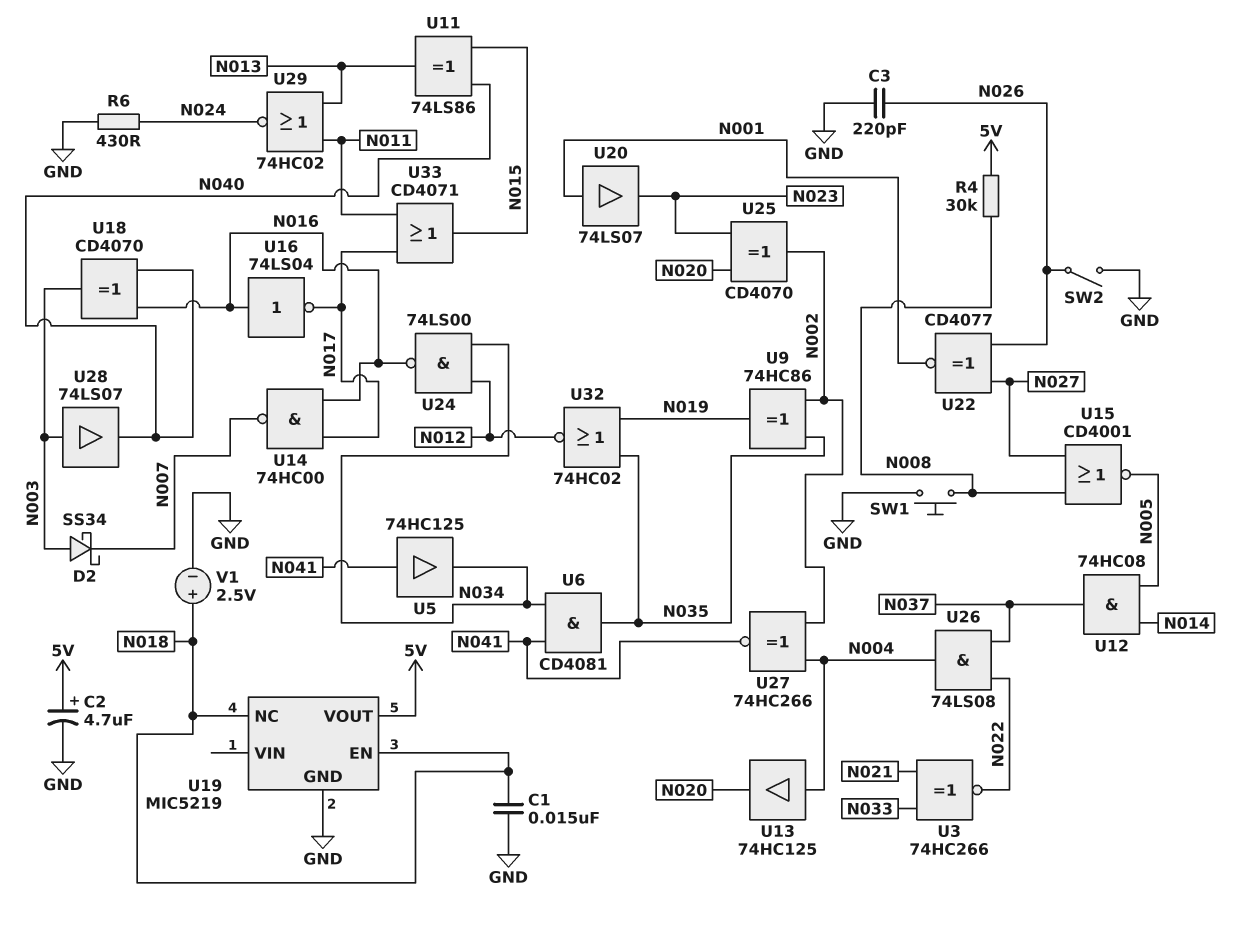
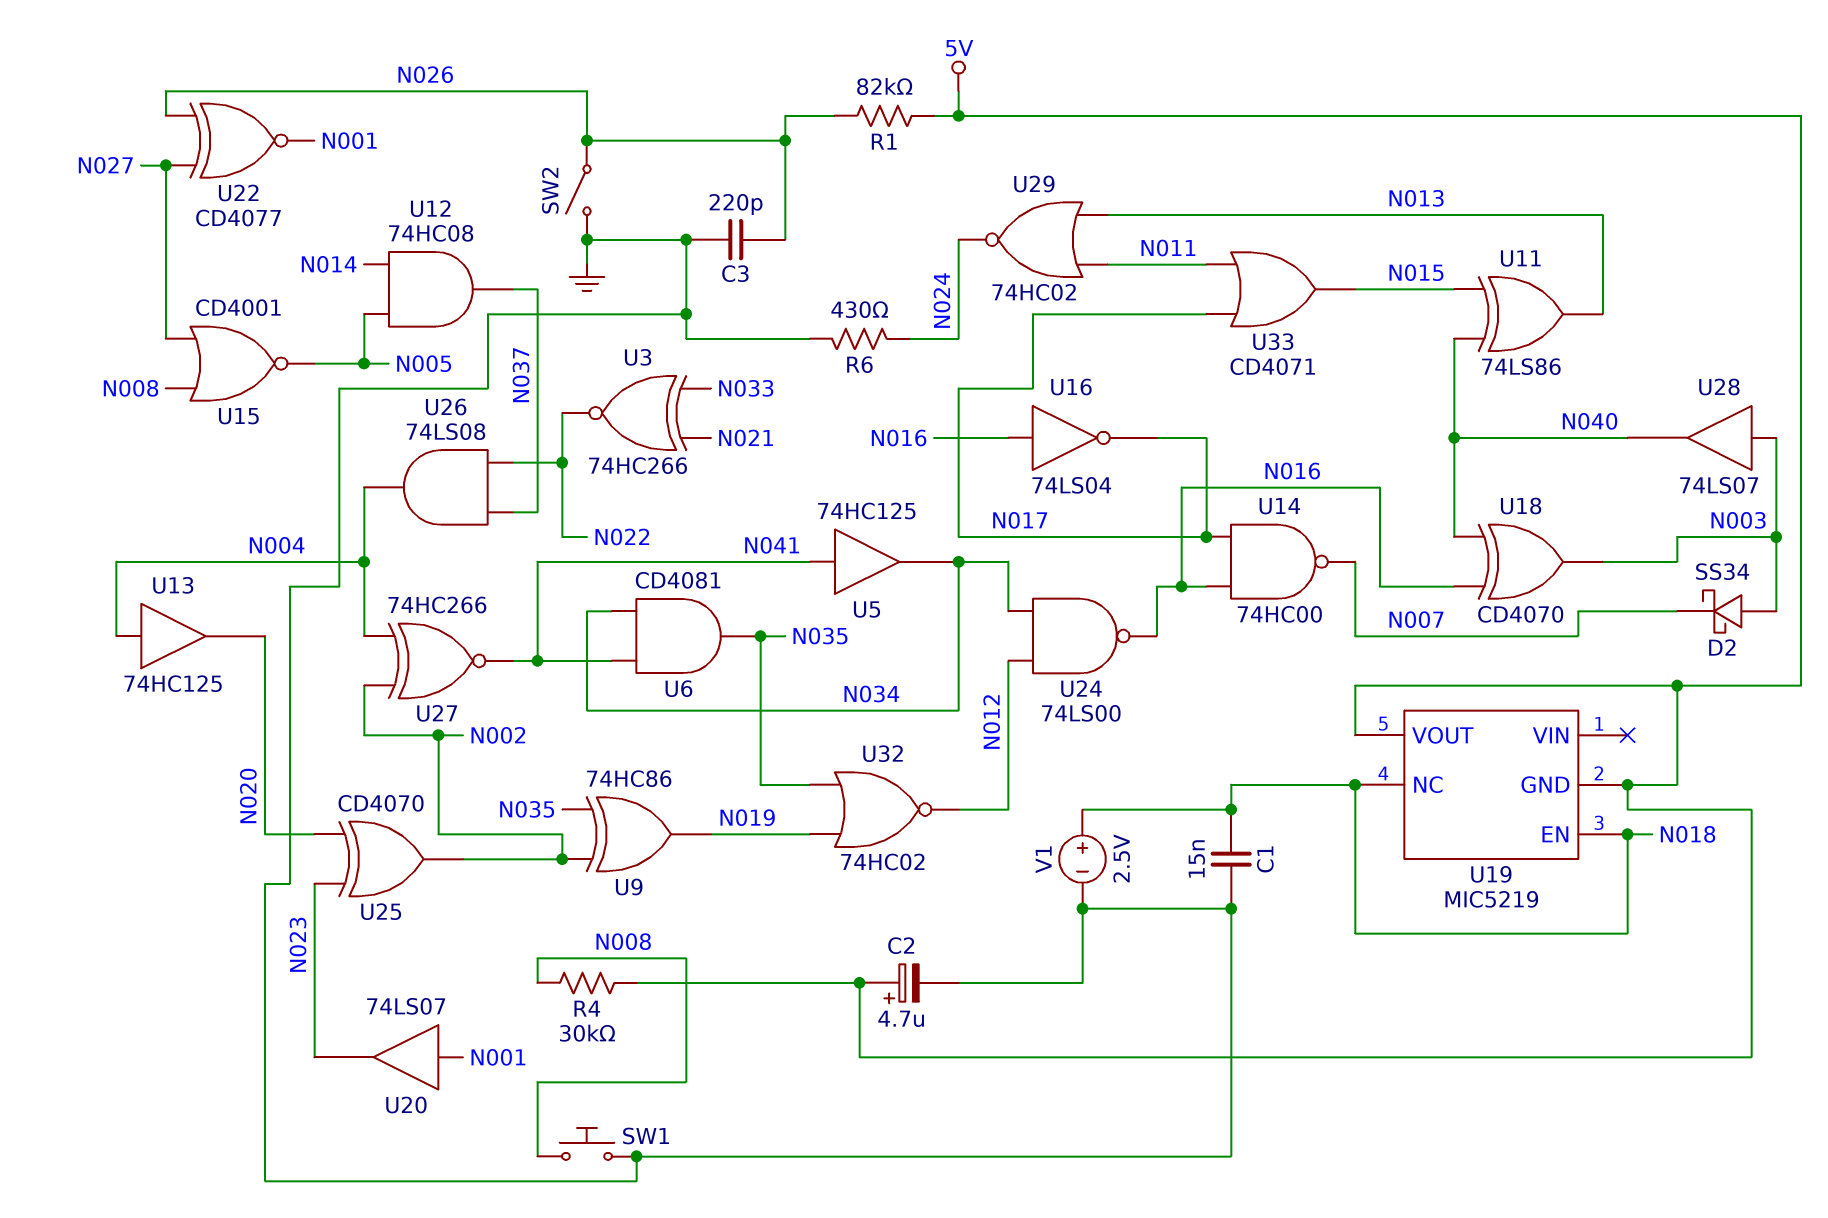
R1: none -> 82k (5V, N026)
U19 pin GND: GND -> 5V

